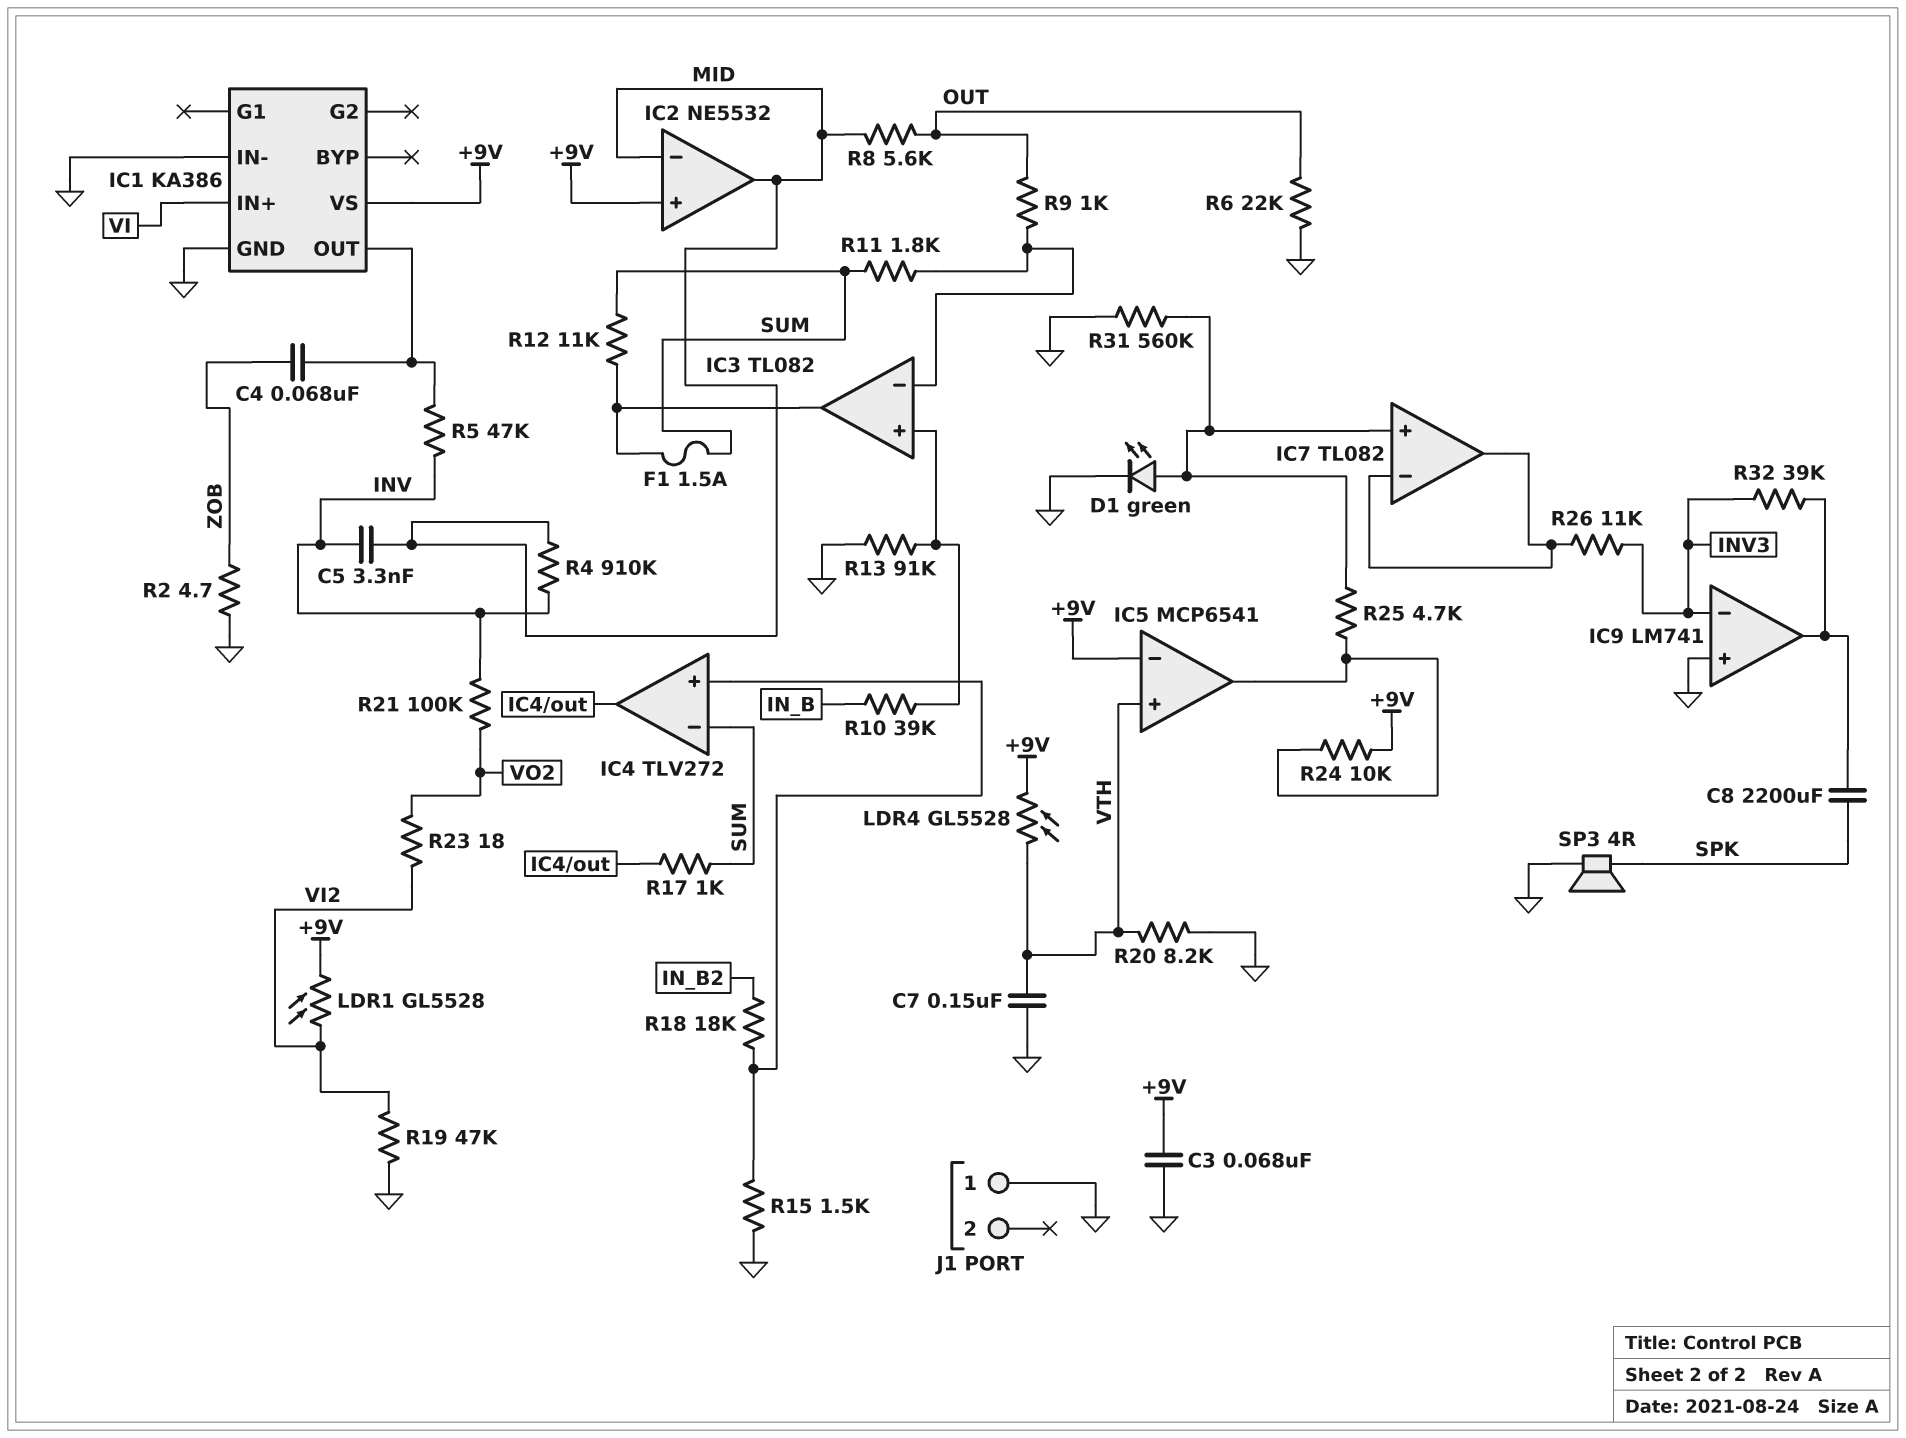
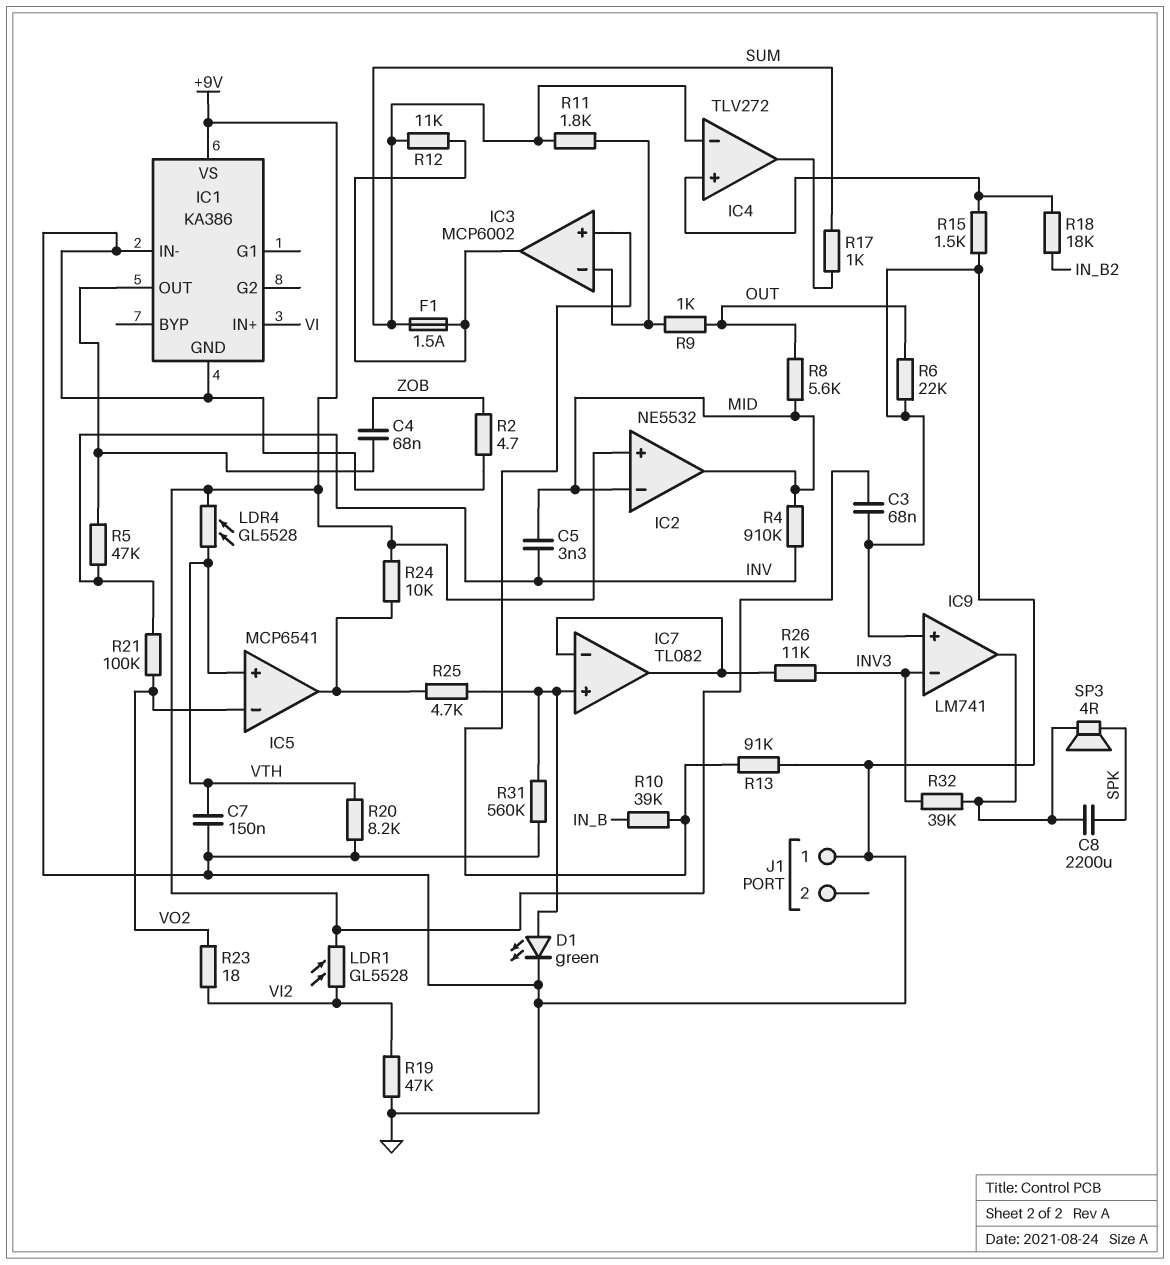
IC3: TL082 -> MCP6002
IC5 pin in-: +9V -> VO2
SP3: speaker 4R (GND, SPK) -> speaker 4R (IC9/out, SPK)

